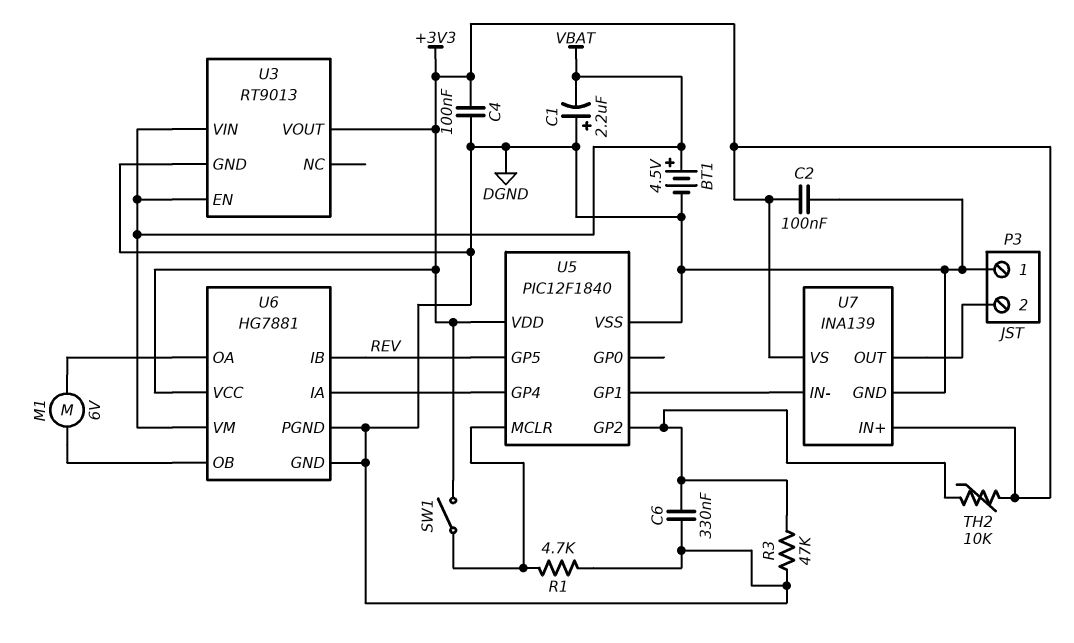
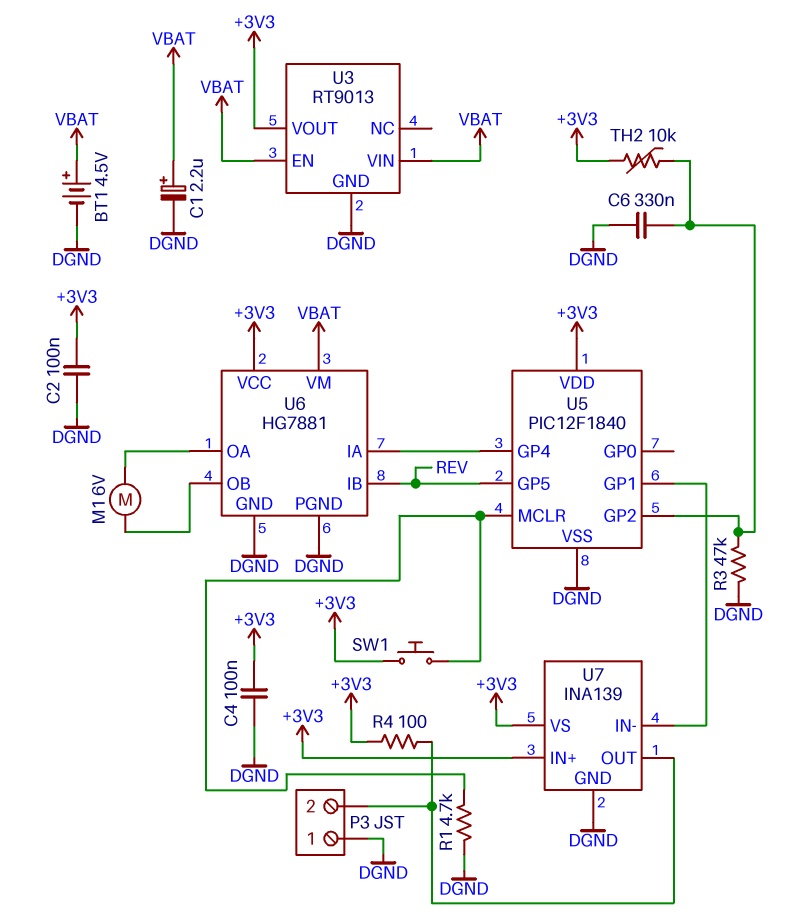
C1: 2.2uF (plus DGND, minus VBAT) -> 2.2uF (plus VBAT, minus DGND)
R4: none -> 100 (+3V3, P3/2)
SW1: switch (+3V3, U5/MCLR) -> button (+3V3, U5/MCLR)

